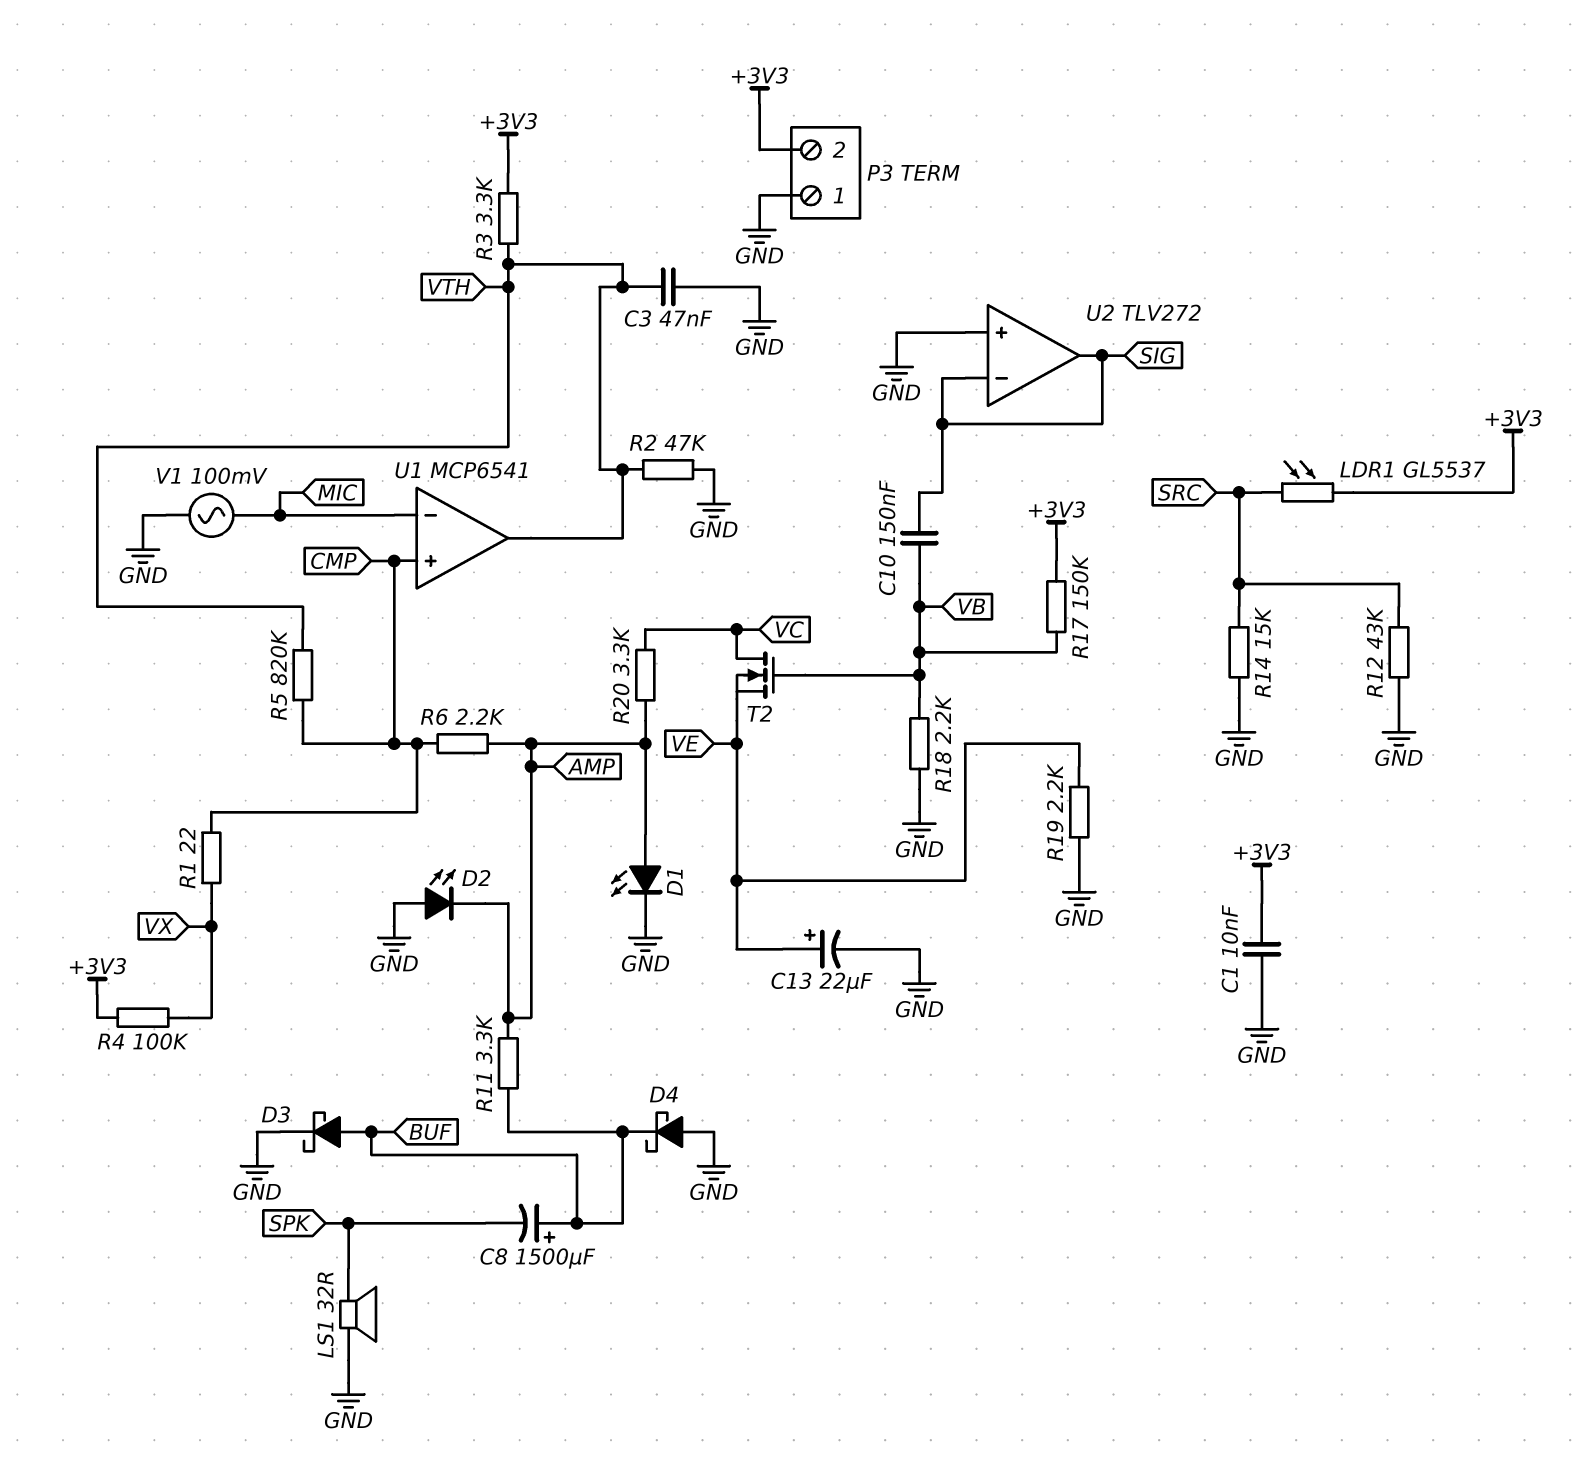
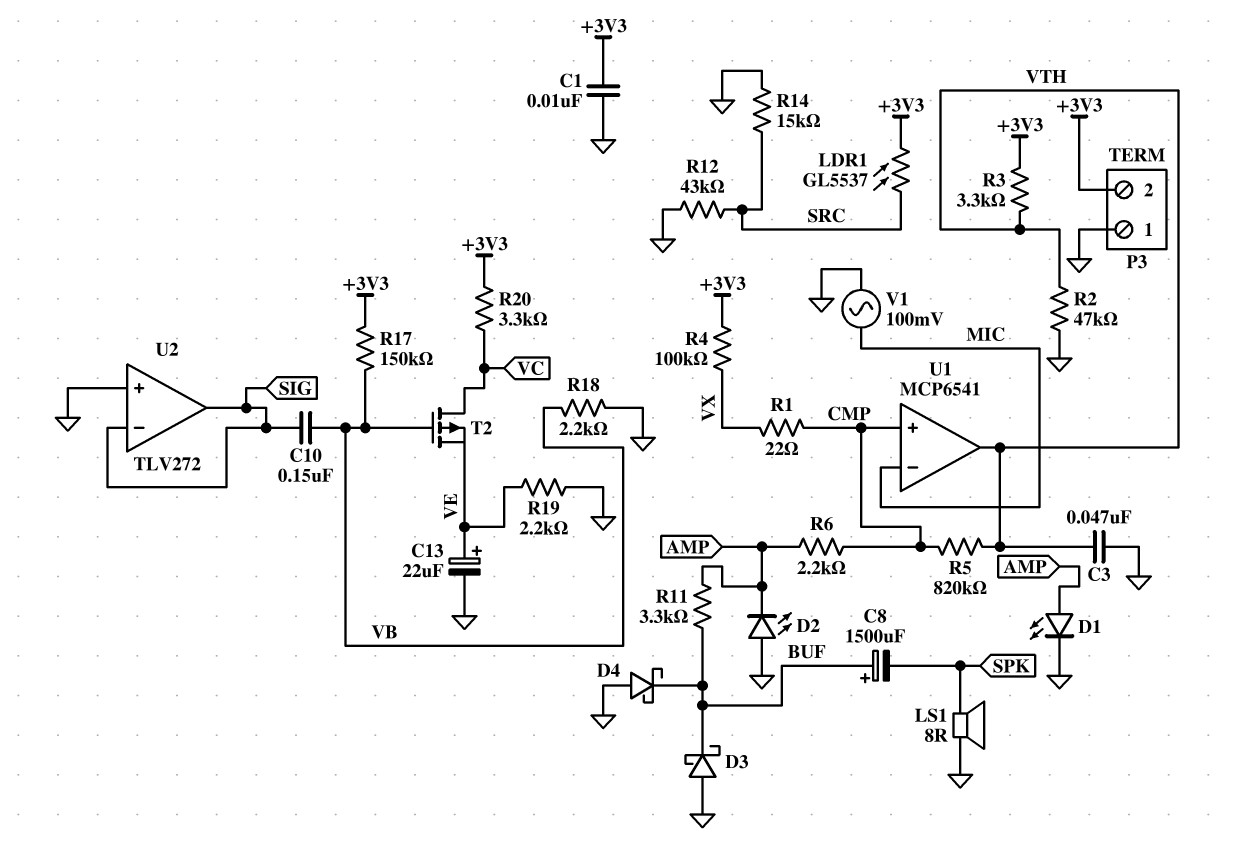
D3: schottky (A BUF, K GND) -> schottky (A GND, K BUF)
LS1: speaker 32R (GND, SPK) -> speaker 8R (GND, SPK)
R20: 3.3k (AMP, VC) -> 3.3k (+3V3, VC)
T2: NMOS (G VB, D VC, S VE) -> PMOS (G VB, D VC, S VE)

